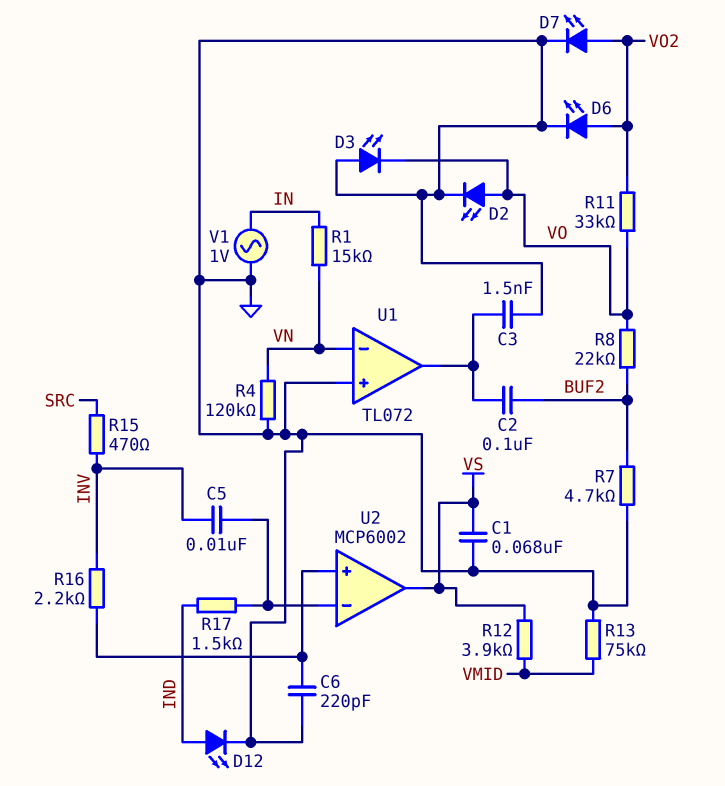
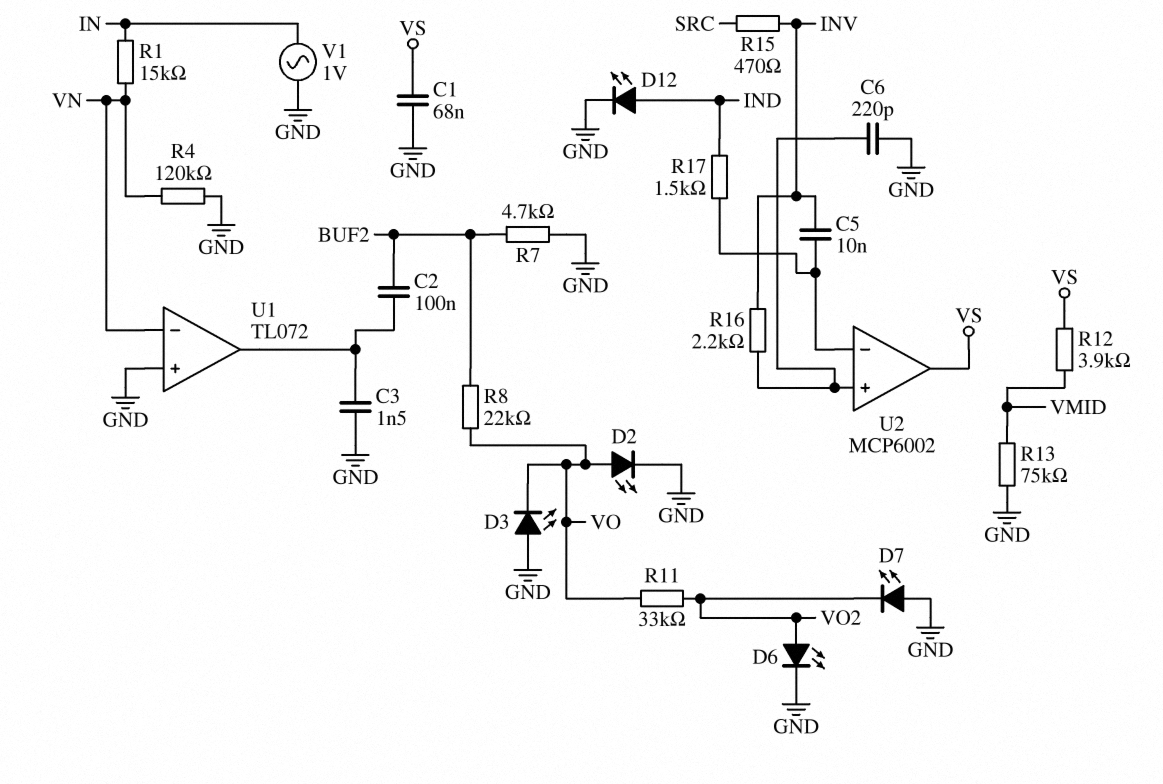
D7: LED (A VO2, K GND) -> LED (A GND, K VO2)

